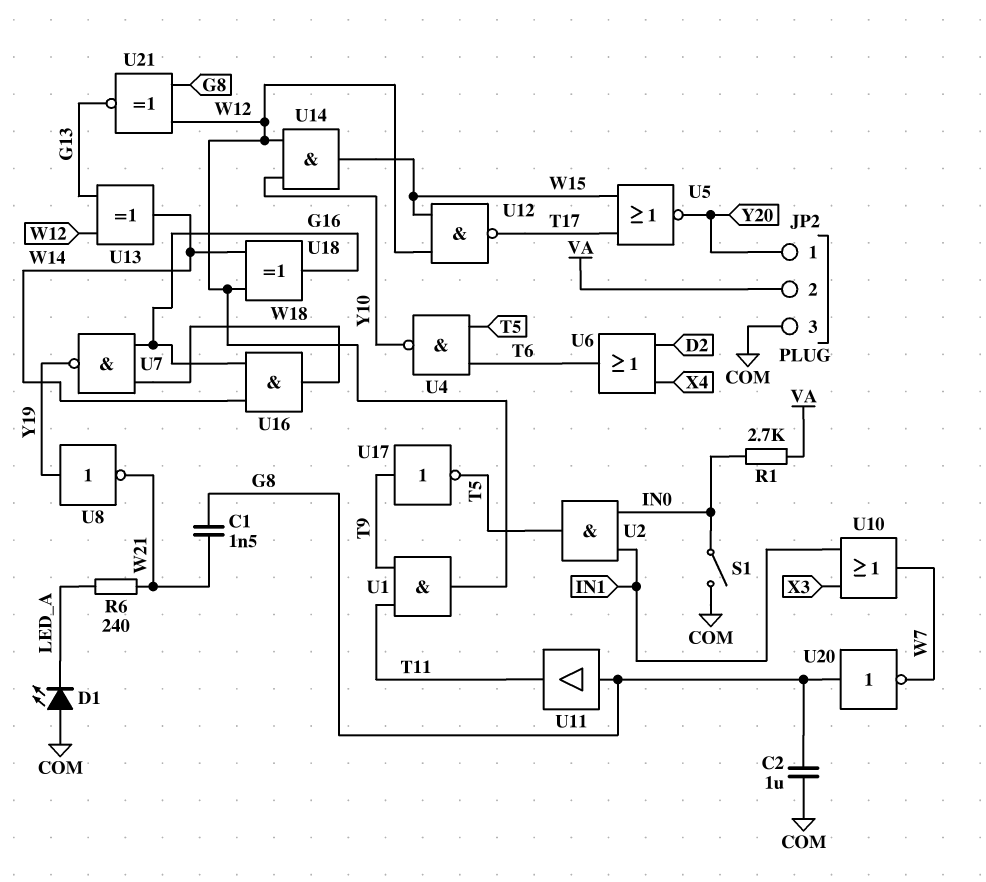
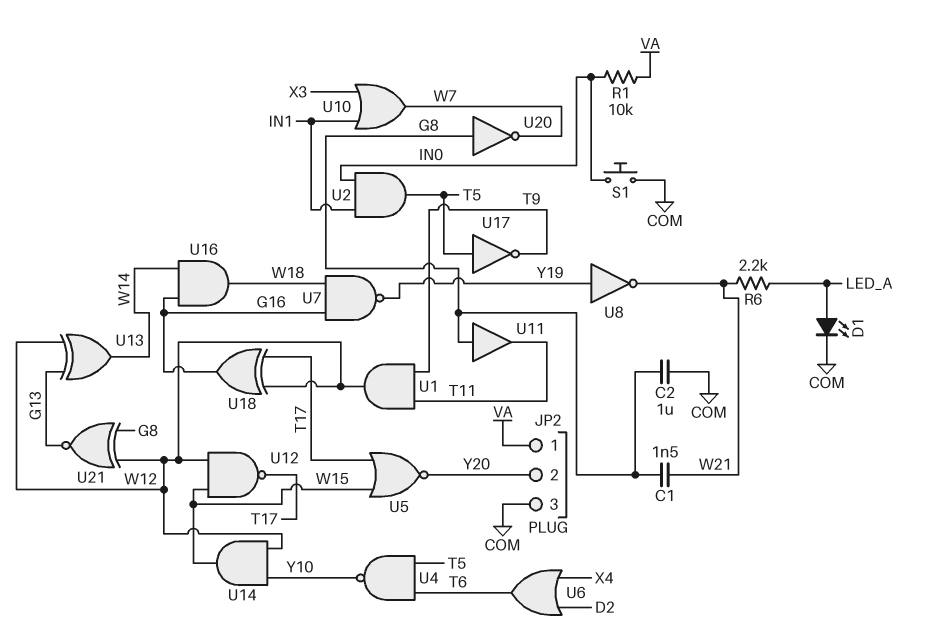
D1: LED (A COM, K LED_A) -> LED (A LED_A, K COM)
JP2 pin 1: Y20 -> VA
JP2 pin 2: VA -> Y20
R1: 2.7k (IN0, VA) -> 10k (IN0, VA)
R6: 240 (LED_A, W21) -> 2.2k (LED_A, W21)
S1: switch (COM, IN0) -> button (COM, IN0)
U17: NOT (in T9, out T5) -> NOT (in T5, out T9)
U18: XOR (in W12, in W14, out G16) -> XOR (in T17, in W12, out G16)

